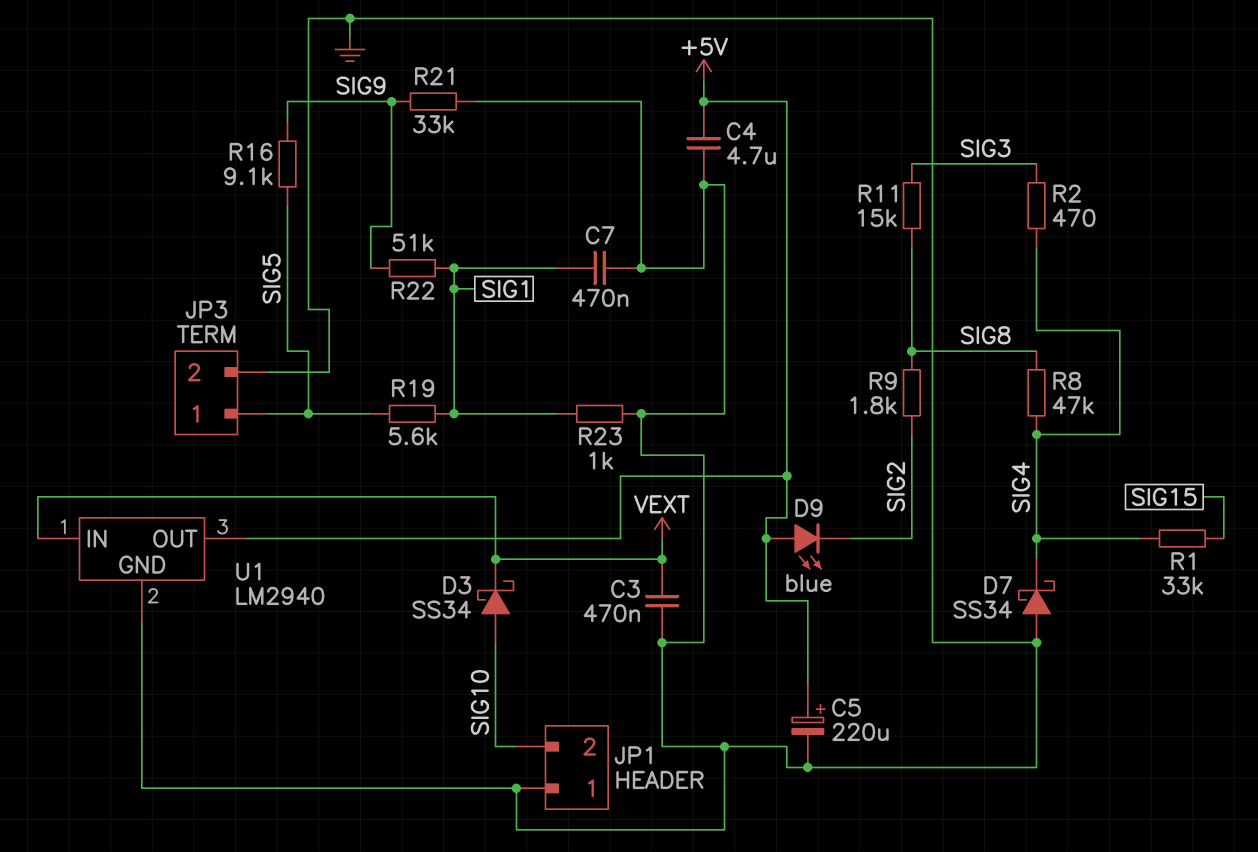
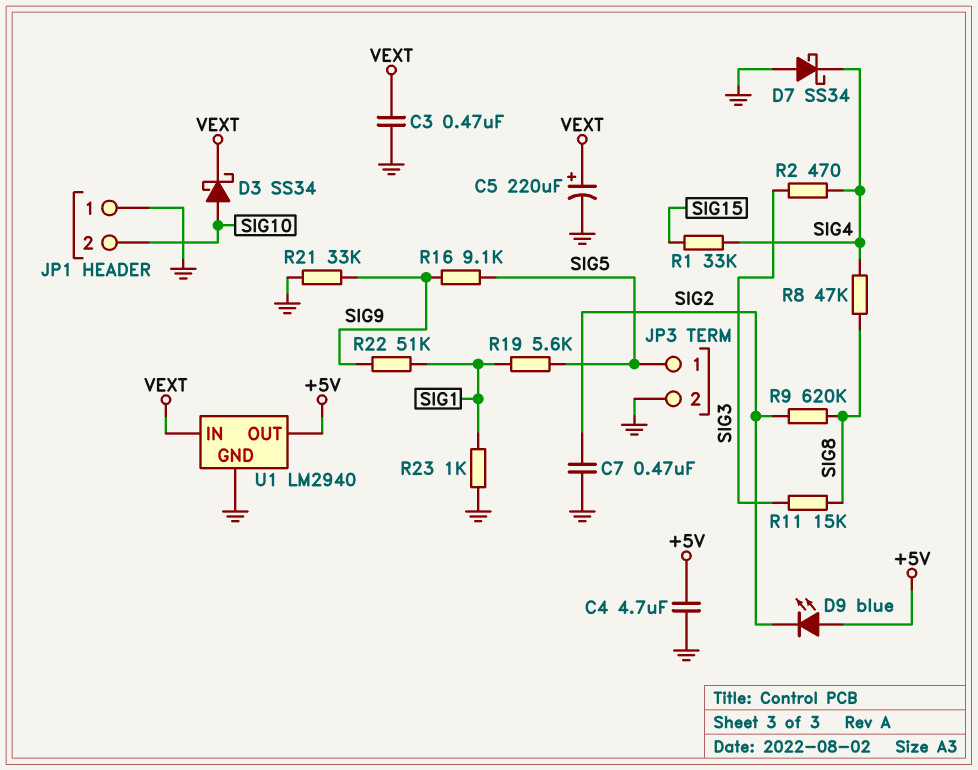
C5: 220uF (plus +5V, minus GND) -> 220uF (plus VEXT, minus GND)
C7: 470nF (GND, SIG1) -> 470nF (GND, SIG2)
R9: 1.8k (SIG2, SIG8) -> 620k (SIG2, SIG8)

